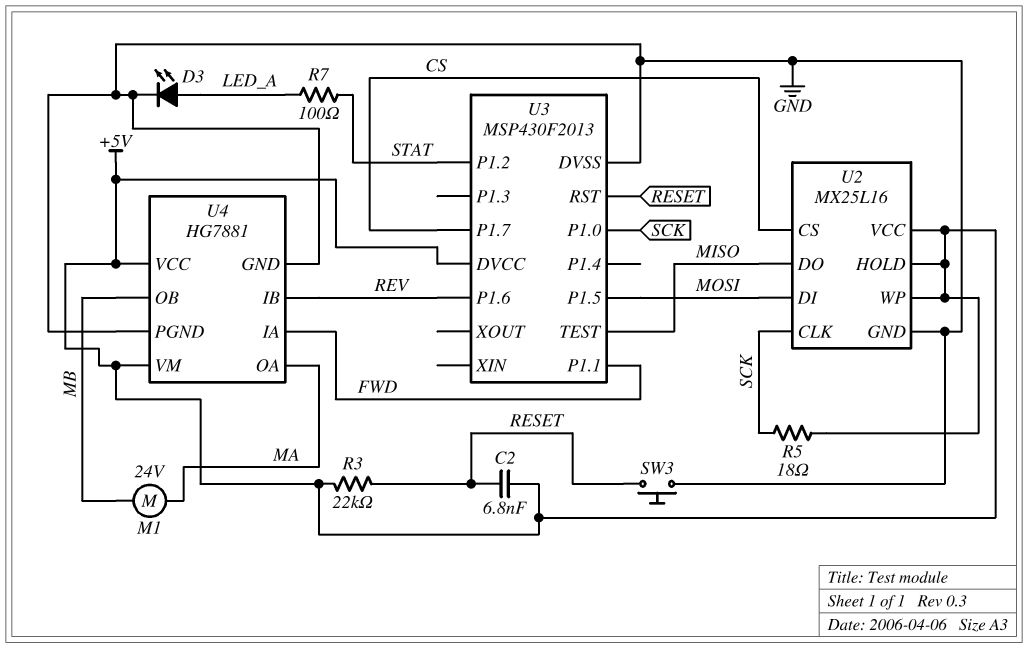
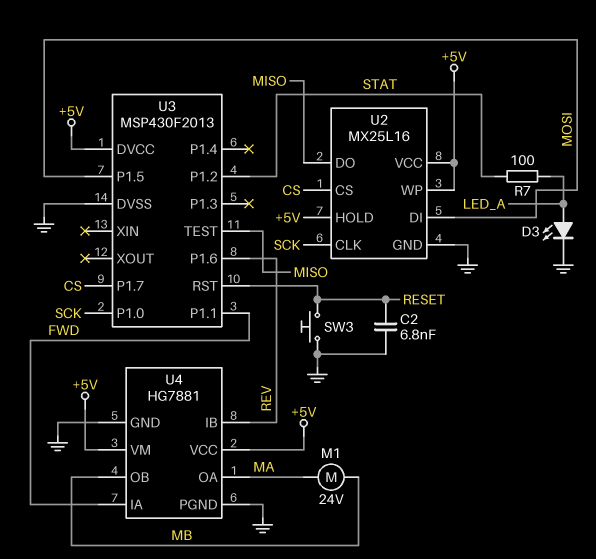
C2: 6.8nF (+5V, RESET) -> 6.8nF (GND, RESET)
R3: 22k (+5V, RESET) -> none
R5: 18 (+5V, SCK) -> none

